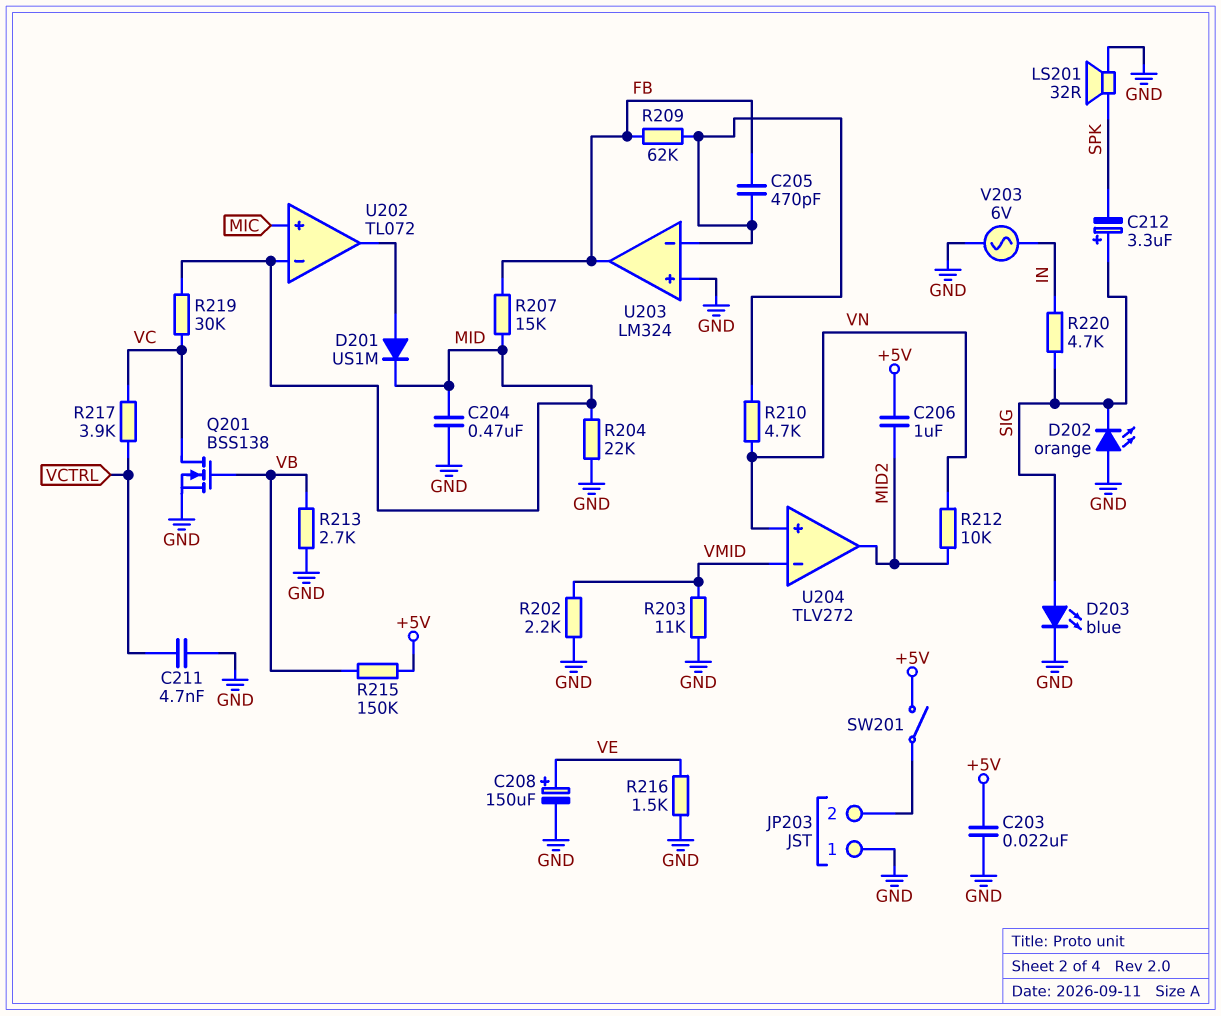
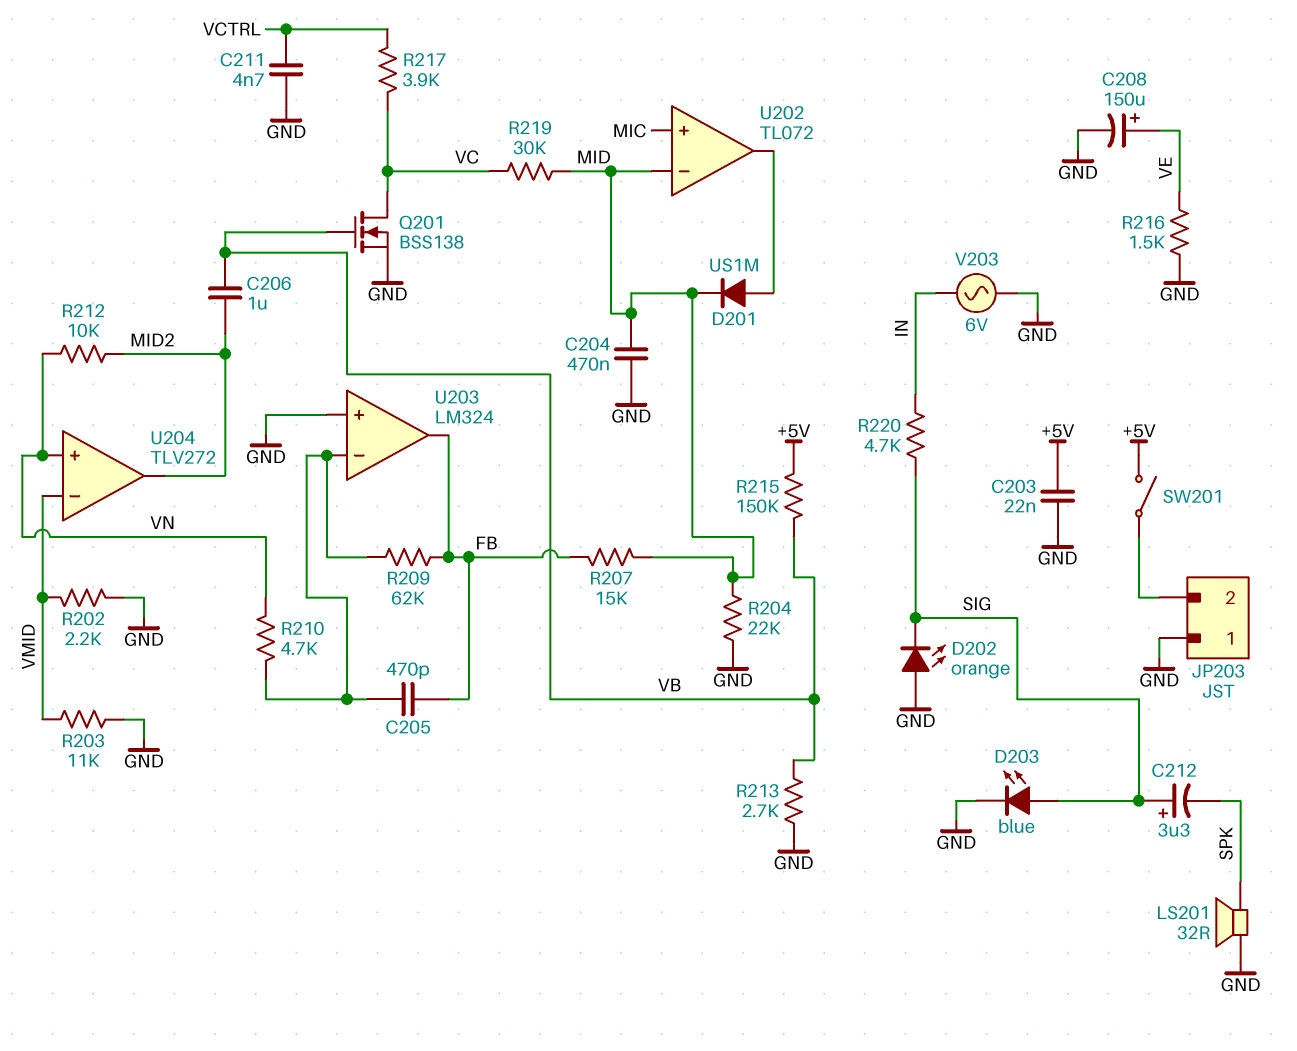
C206: 1uF (+5V, MID2) -> 1uF (MID2, VB)

